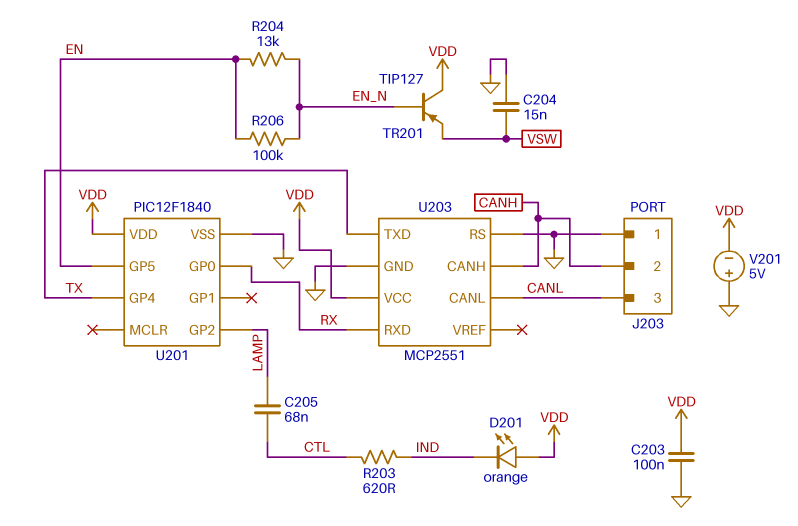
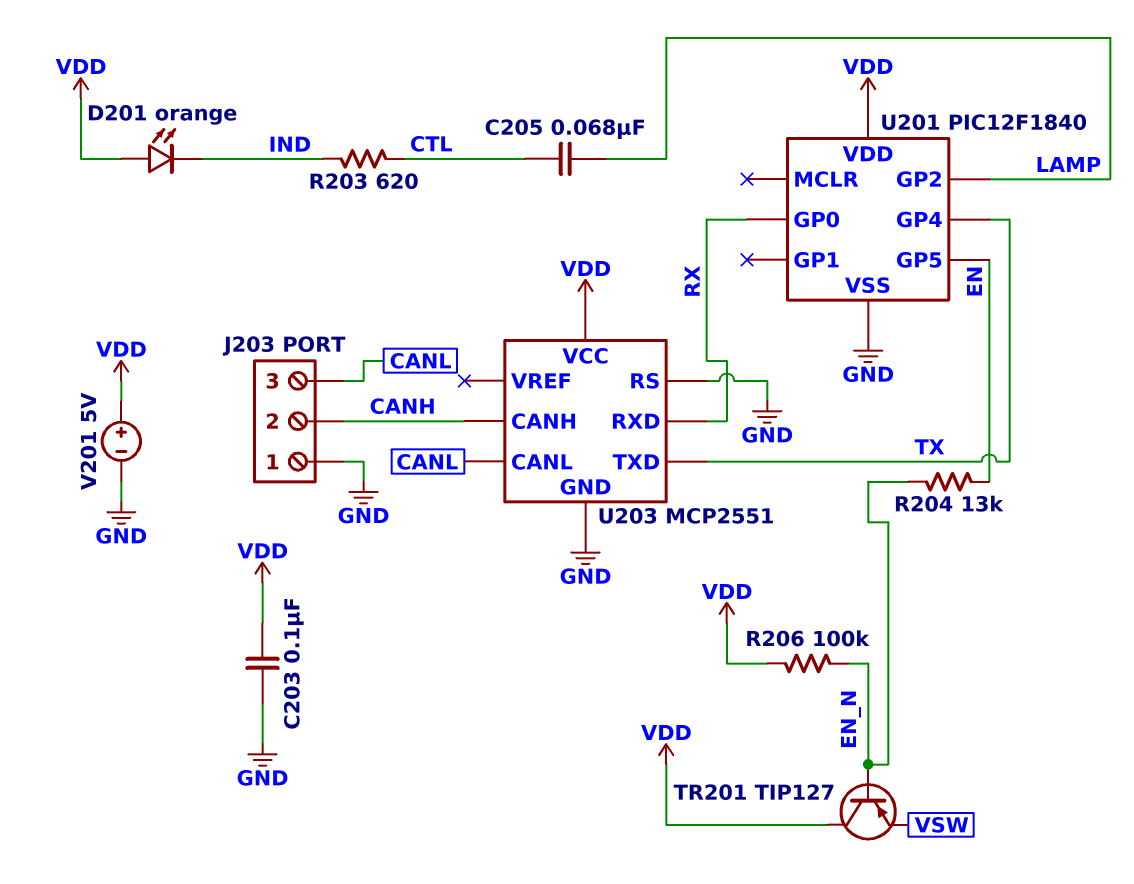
C204: 15nF (GND, VSW) -> none
R206: 100k (EN, EN_N) -> 100k (EN_N, VDD)
V201: 5V (plus GND, minus VDD) -> 5V (plus VDD, minus GND)

